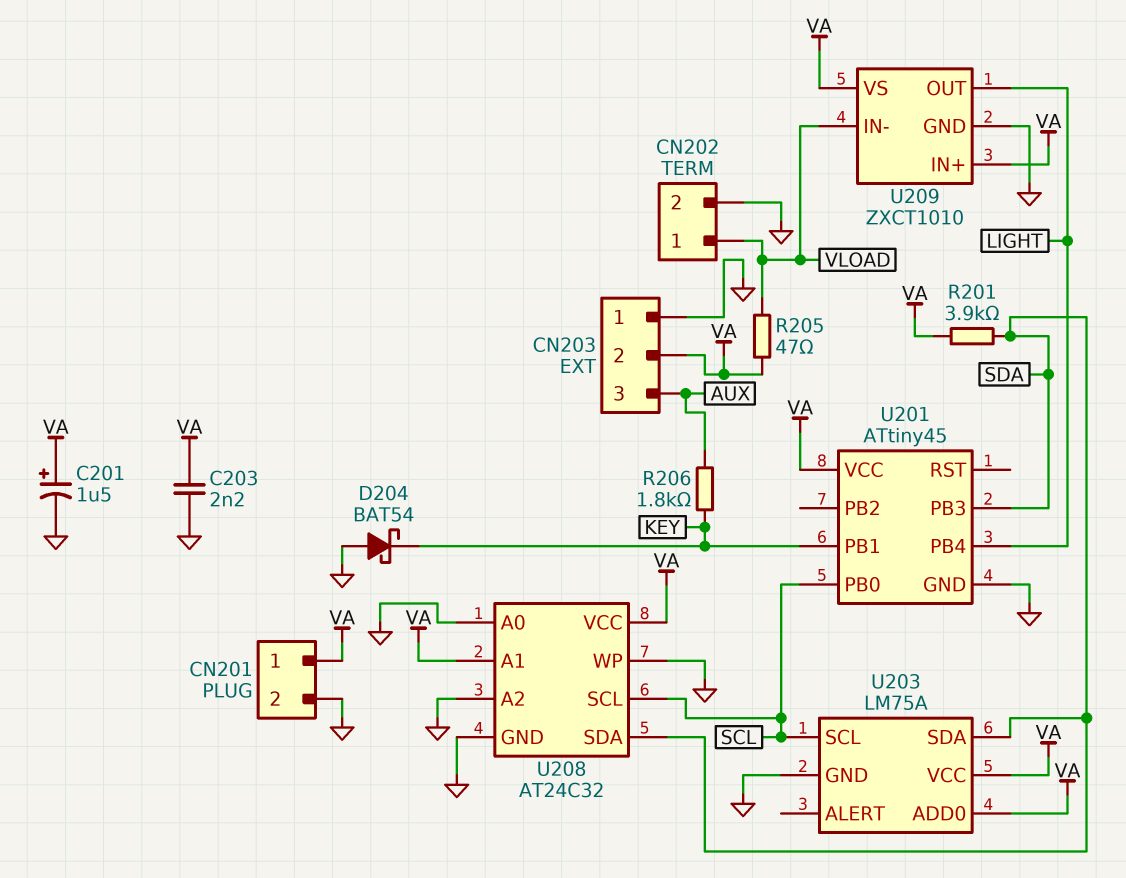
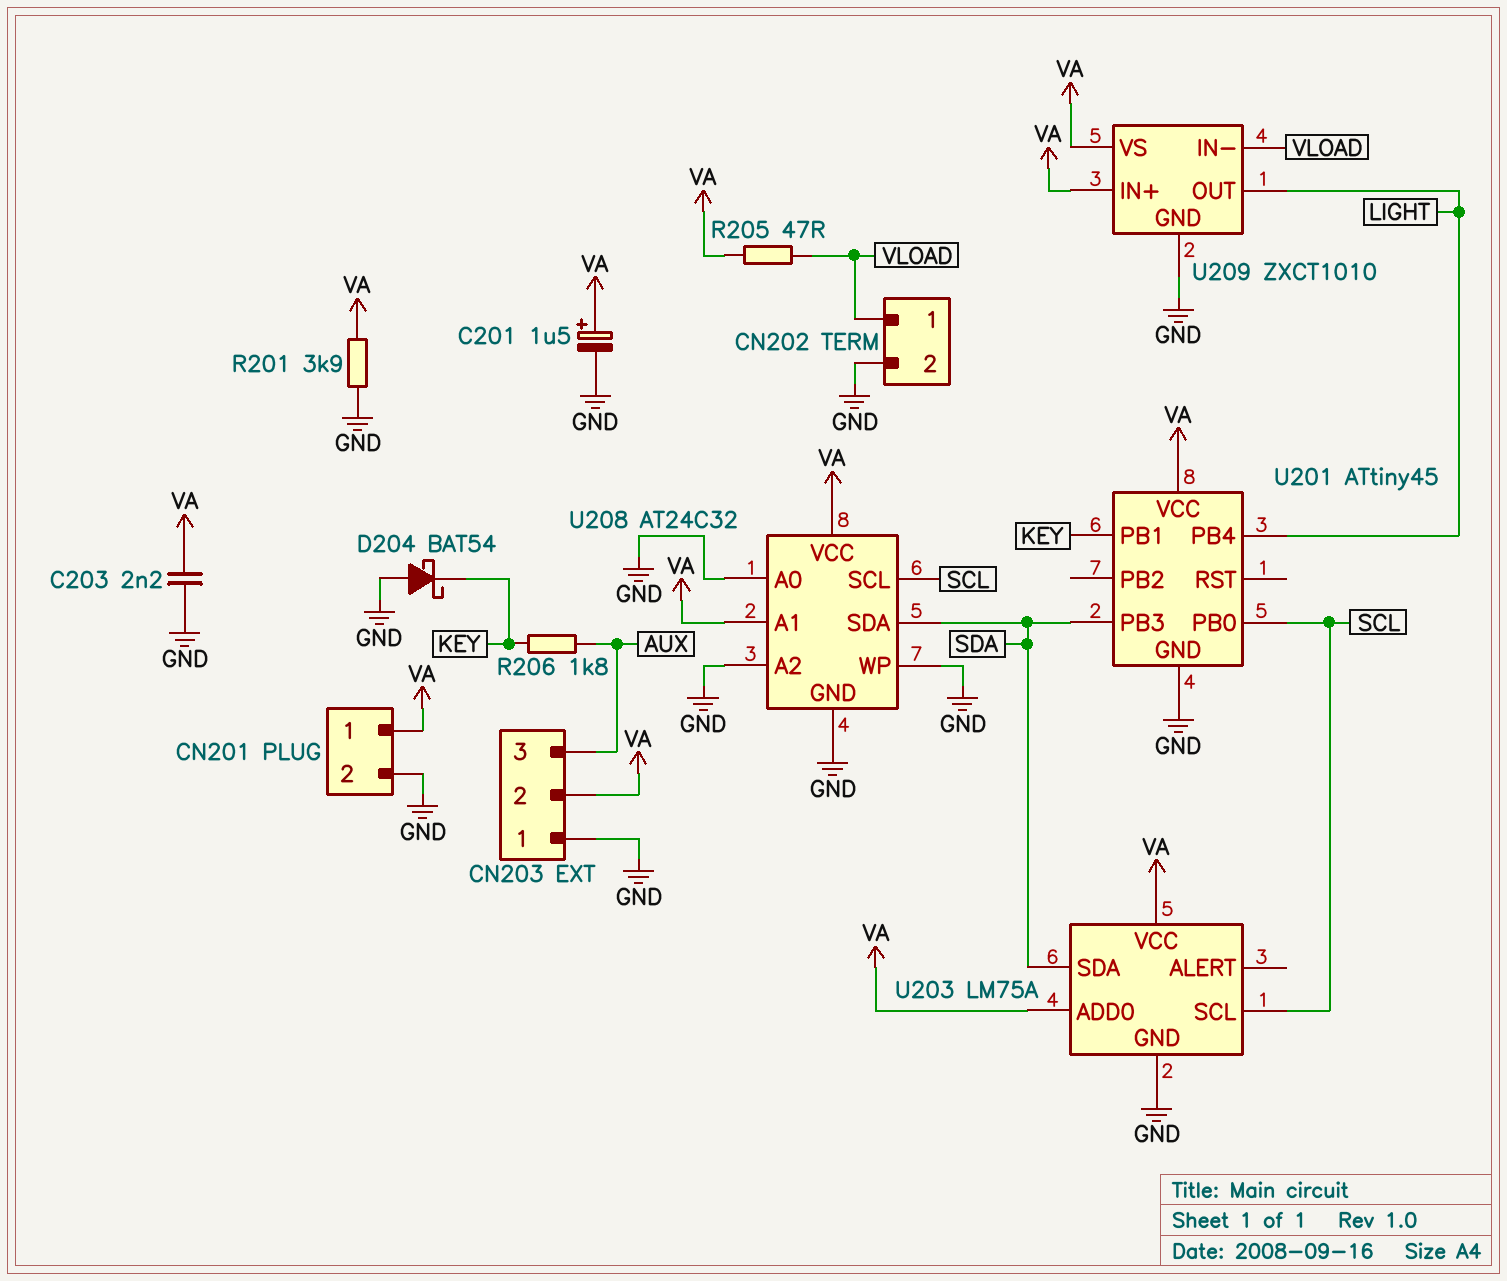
R201: 3.9k (SDA, VA) -> 3.9k (GND, VA)

